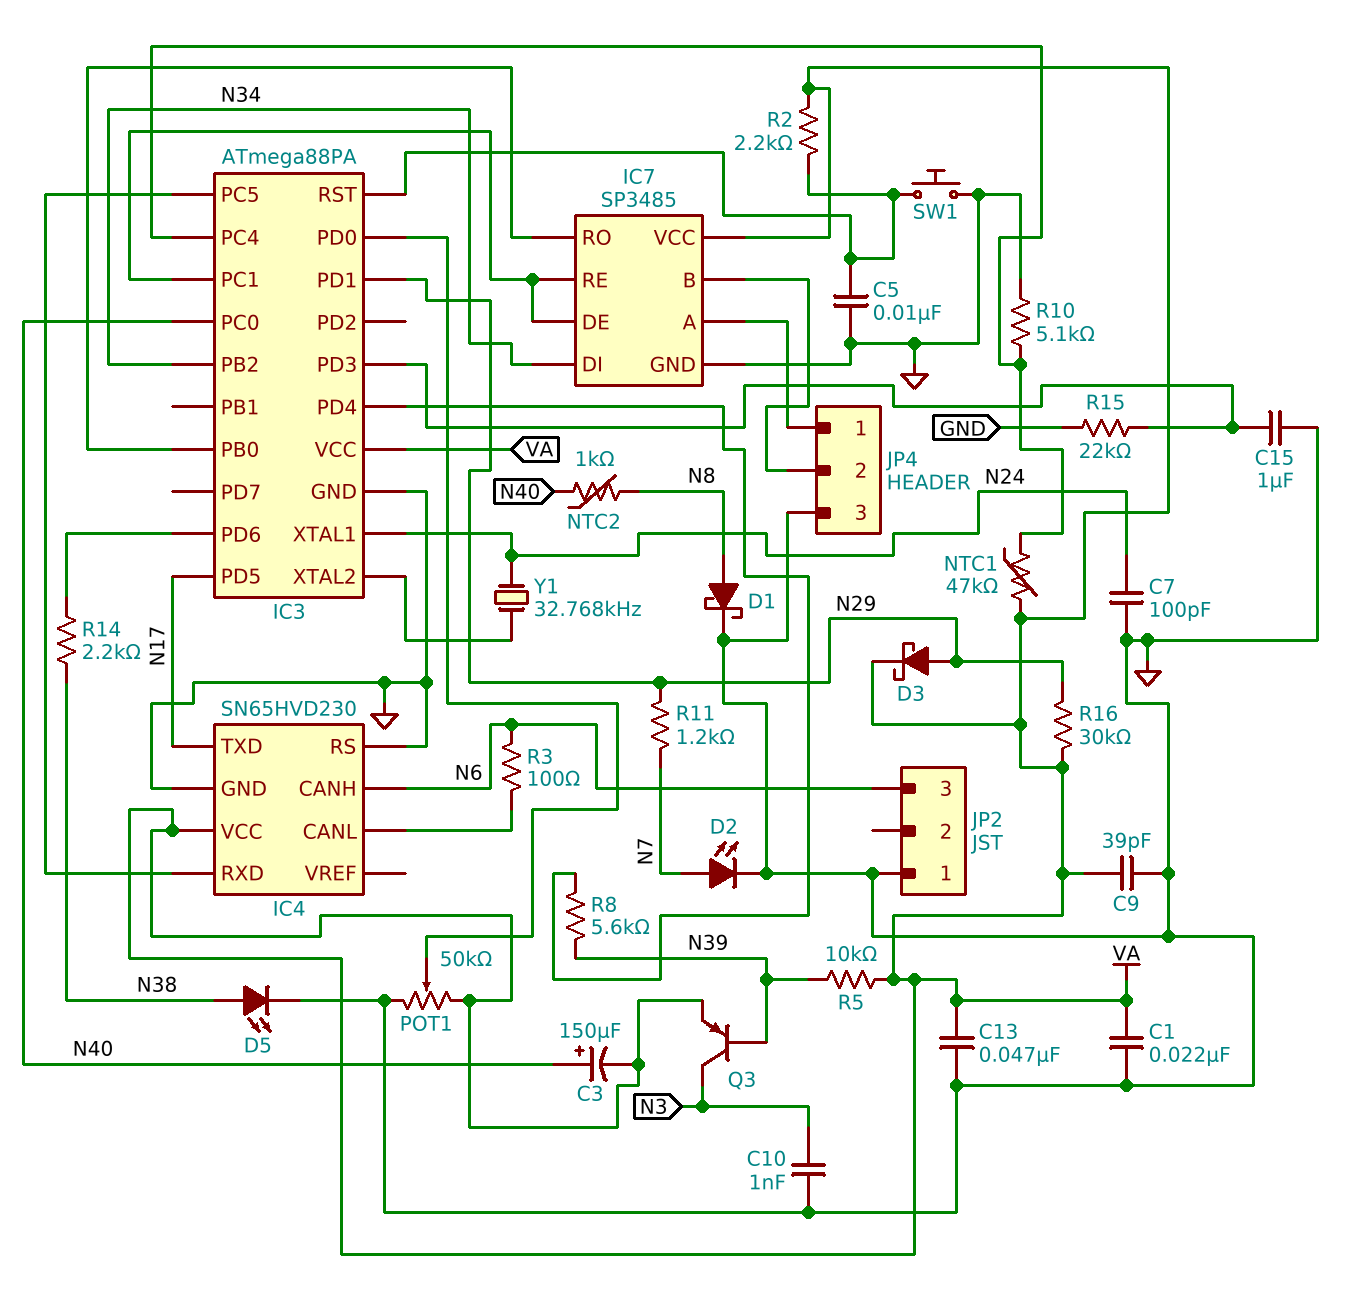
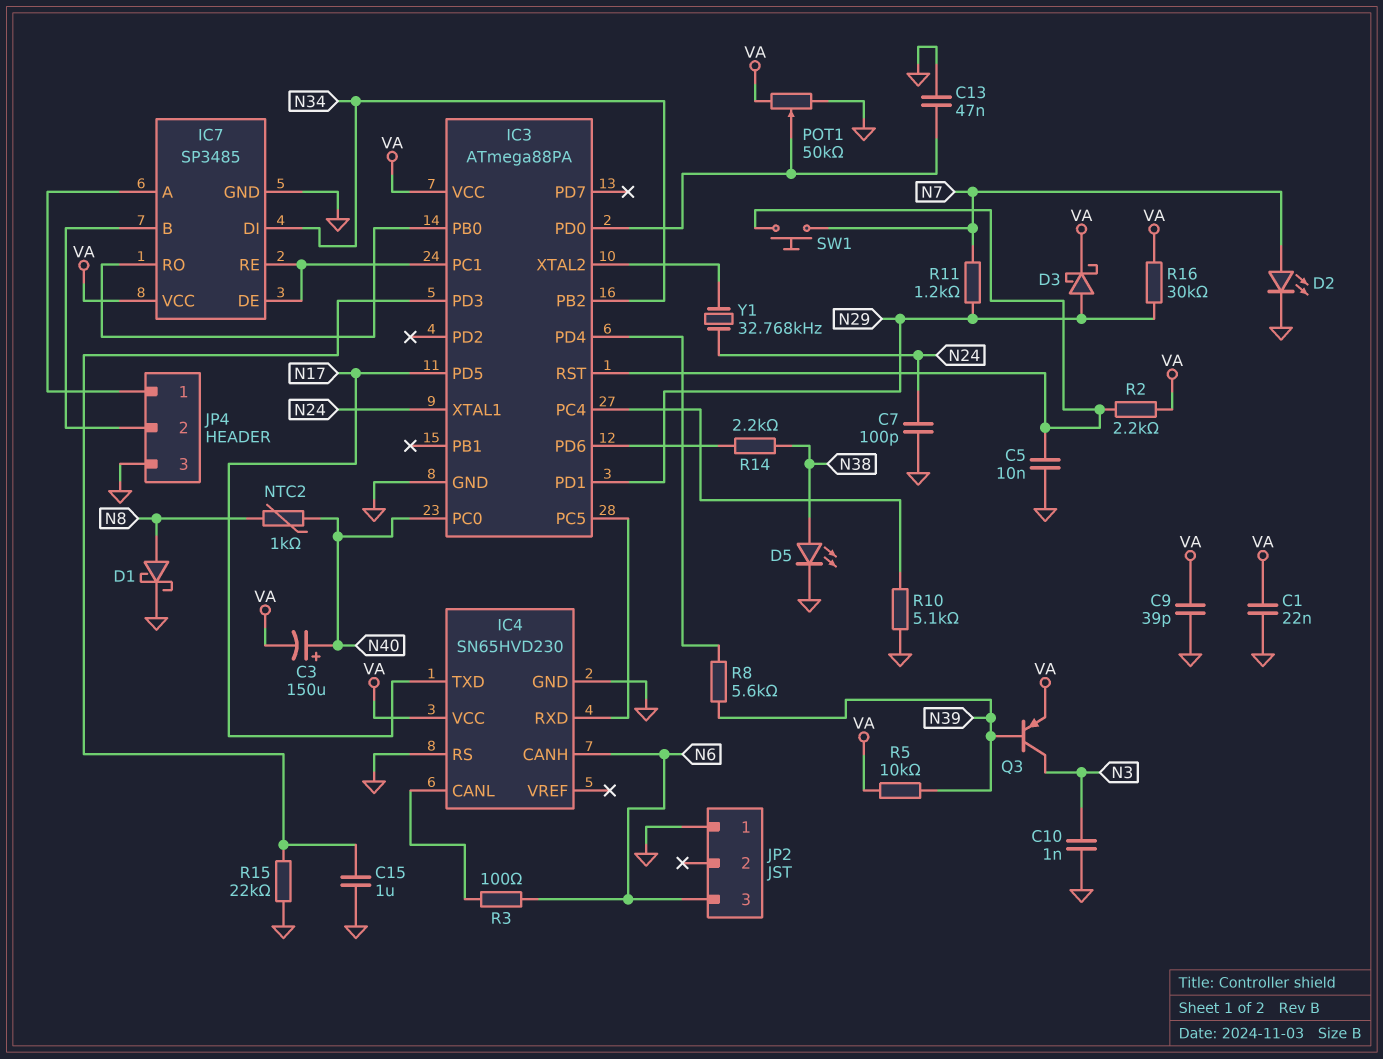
C13: 47nF (GND, VA) -> 47nF (GND, IC3/PD0)
NTC1: 47k (IC3/PC4, VA) -> none
SW1: button (GND, IC3/RST) -> button (IC3/RST, N7)

